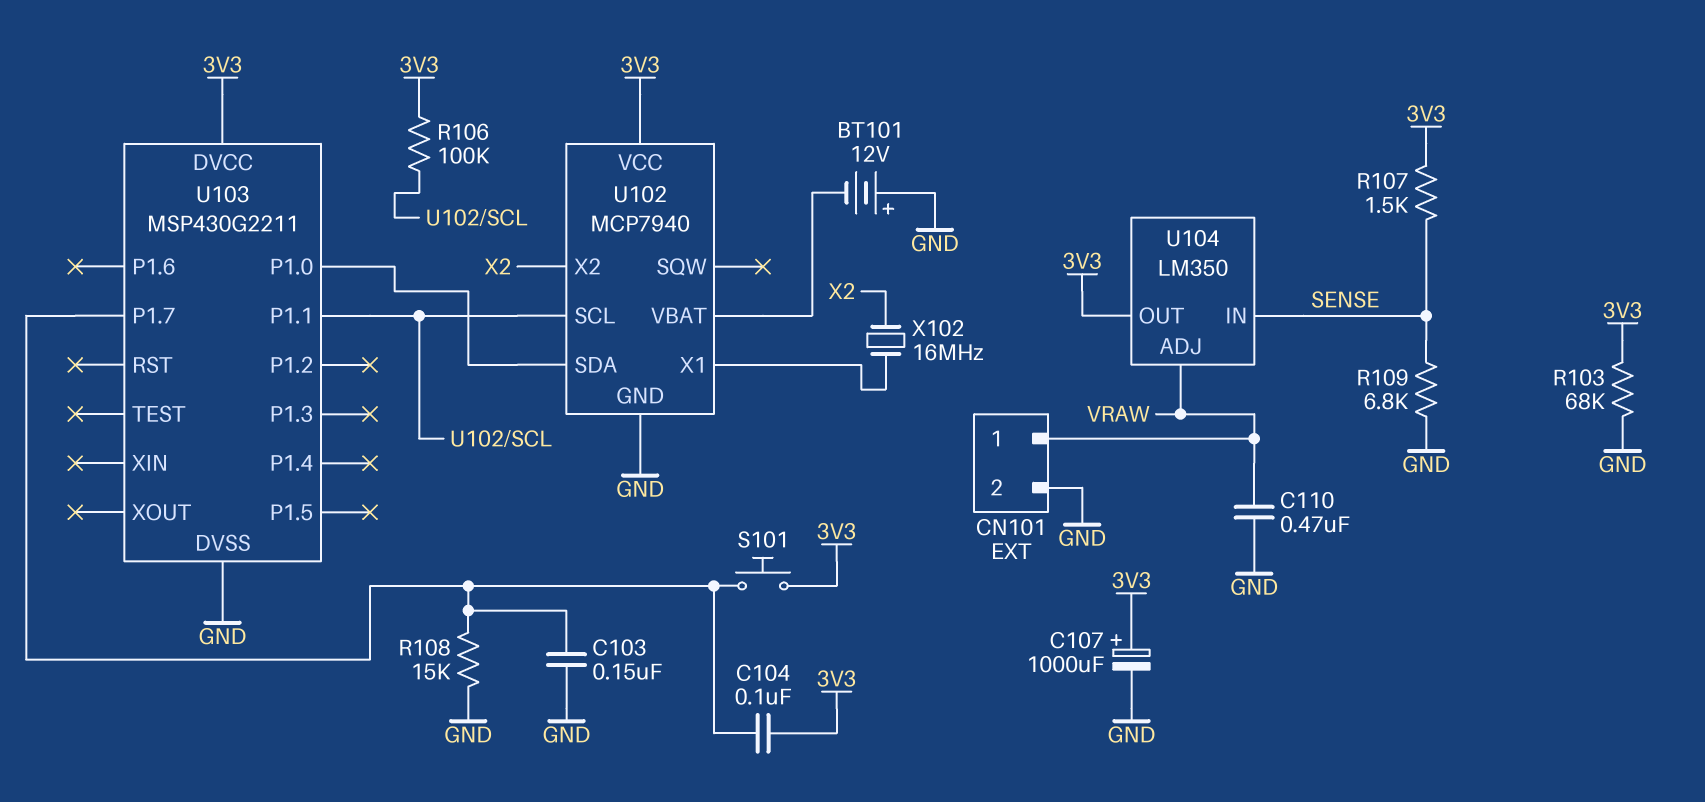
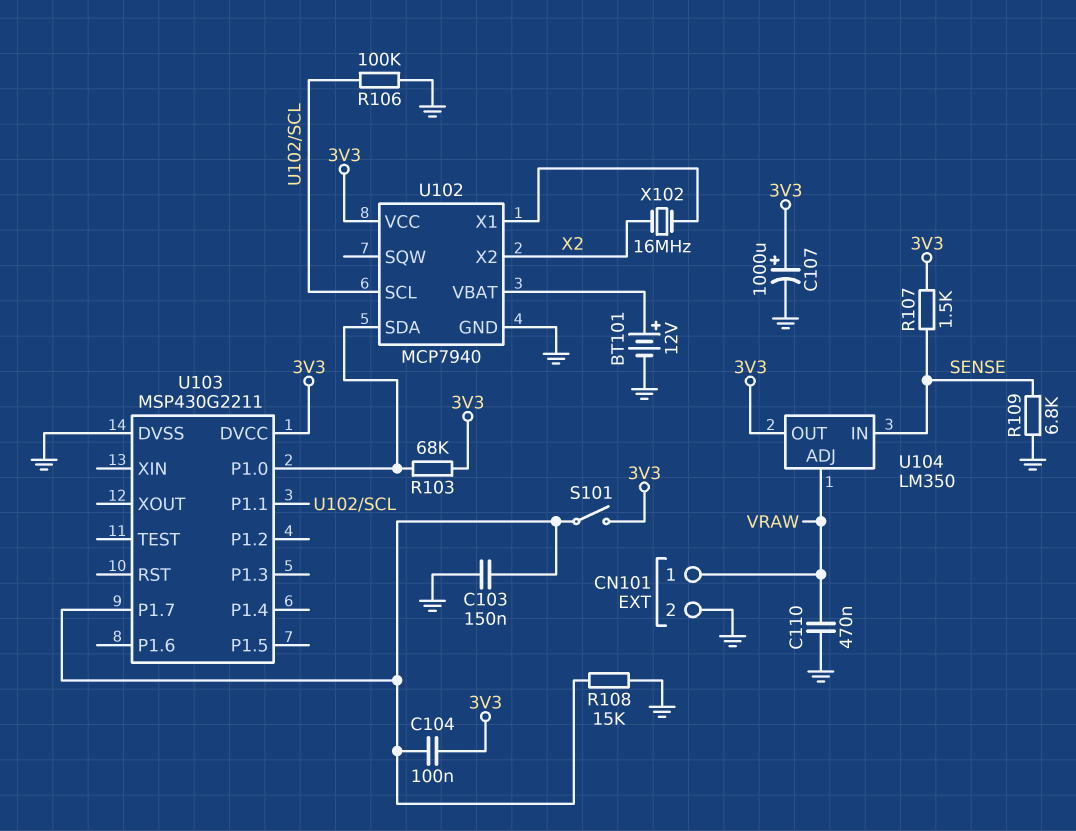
BT101: 12V (plus GND, minus U102/VBAT) -> 12V (plus U102/VBAT, minus GND)
R103: 68k (3V3, GND) -> 68k (3V3, U102/SDA)
R106: 100k (3V3, U102/SCL) -> 100k (GND, U102/SCL)
S101: button (3V3, U103/P1.7) -> switch (3V3, U103/P1.7)

